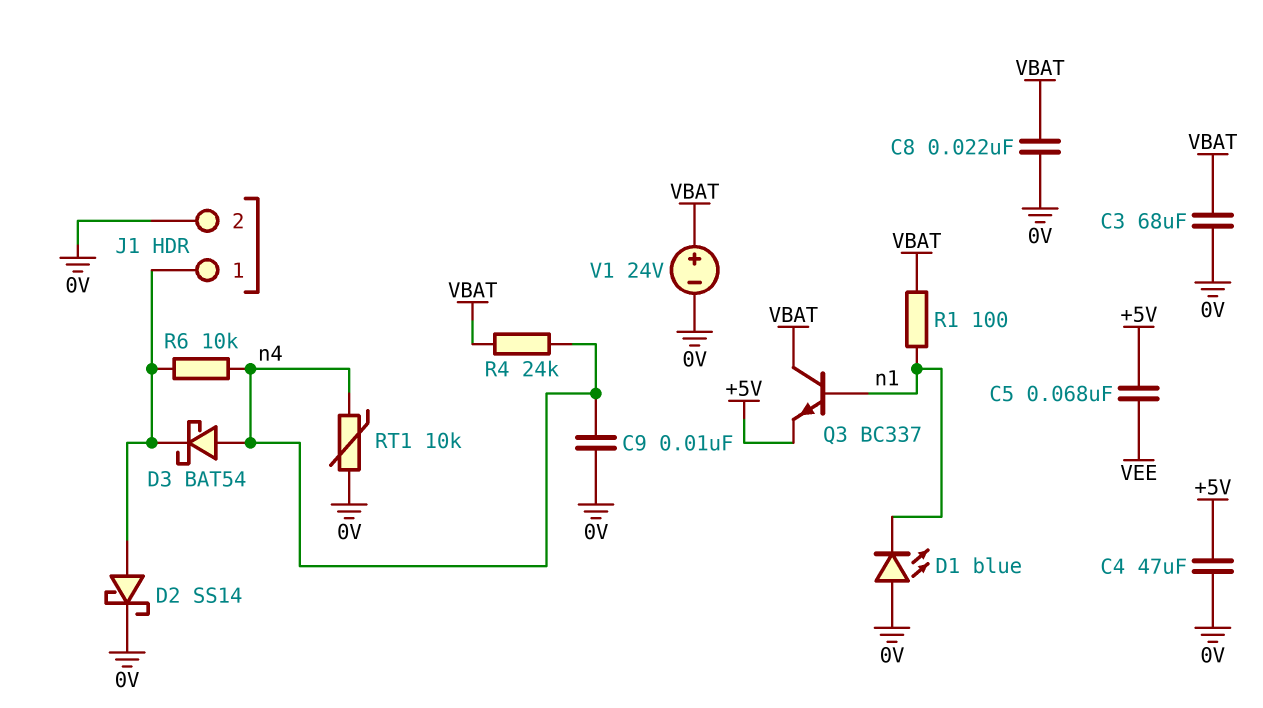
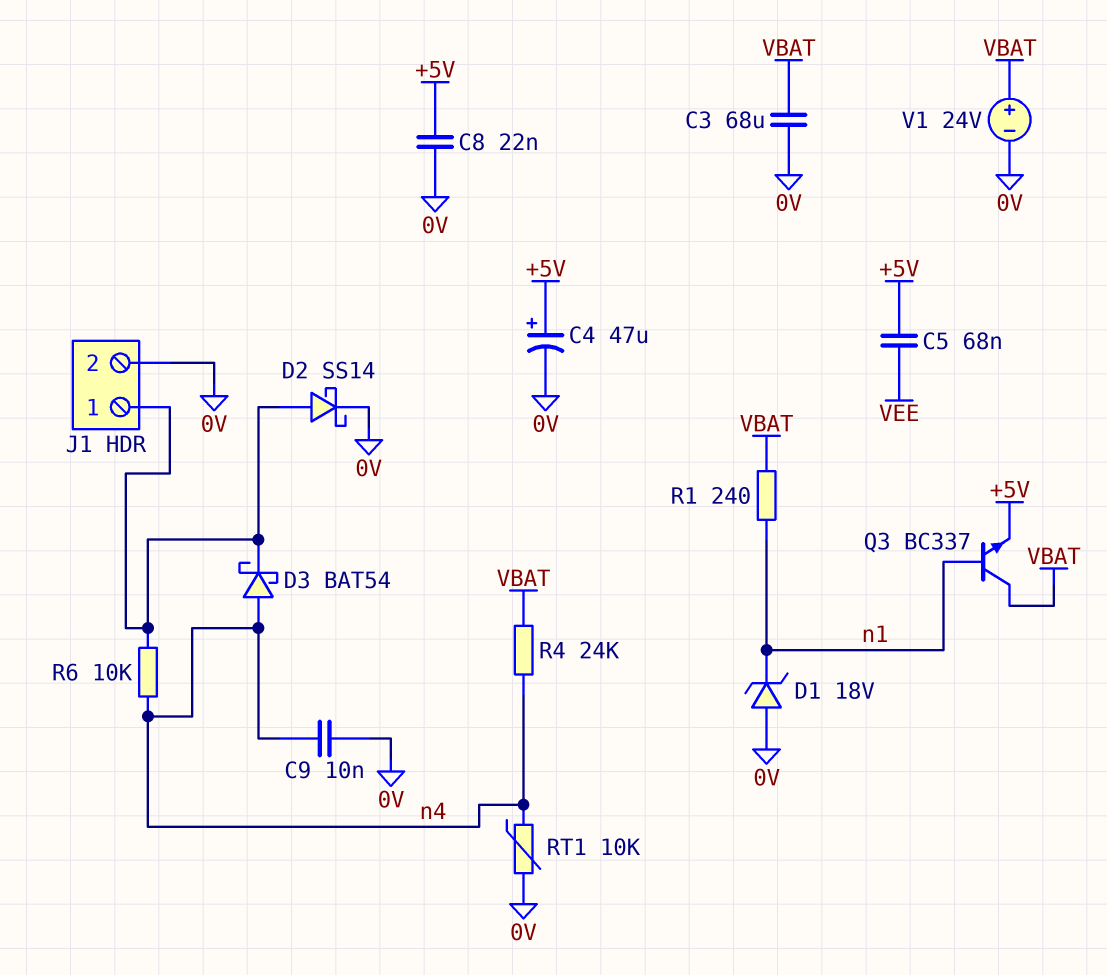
C4: 47uF (+5V, 0V) -> 47uF (plus +5V, minus 0V)
C8: 22nF (0V, VBAT) -> 22nF (+5V, 0V)
D1: LED blue (A 0V, K n1) -> zener 18V (A 0V, K n1)
R1: 100 (VBAT, n1) -> 240 (VBAT, n1)

